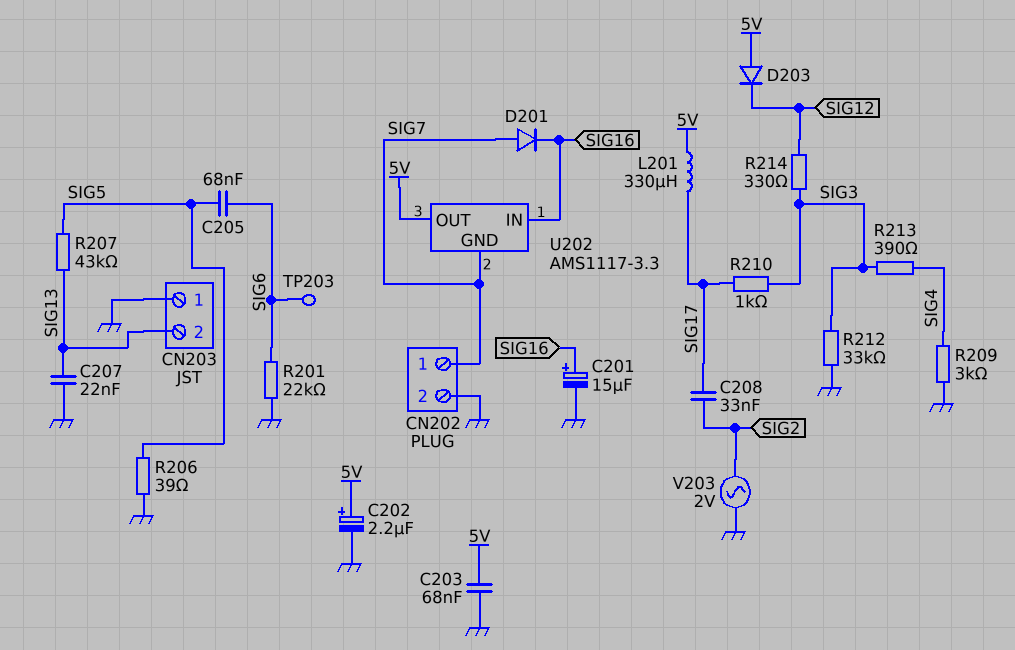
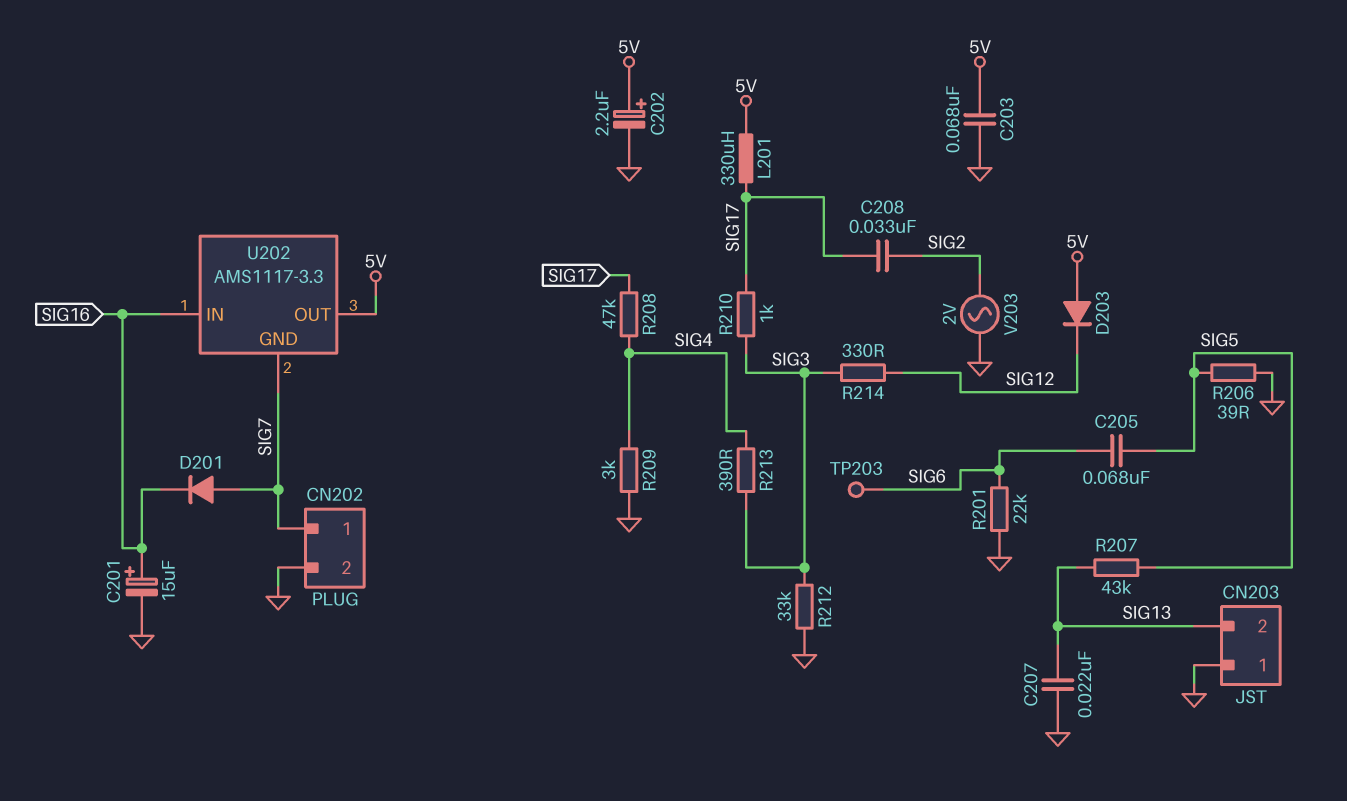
R208: none -> 47k (SIG4, SIG17)

